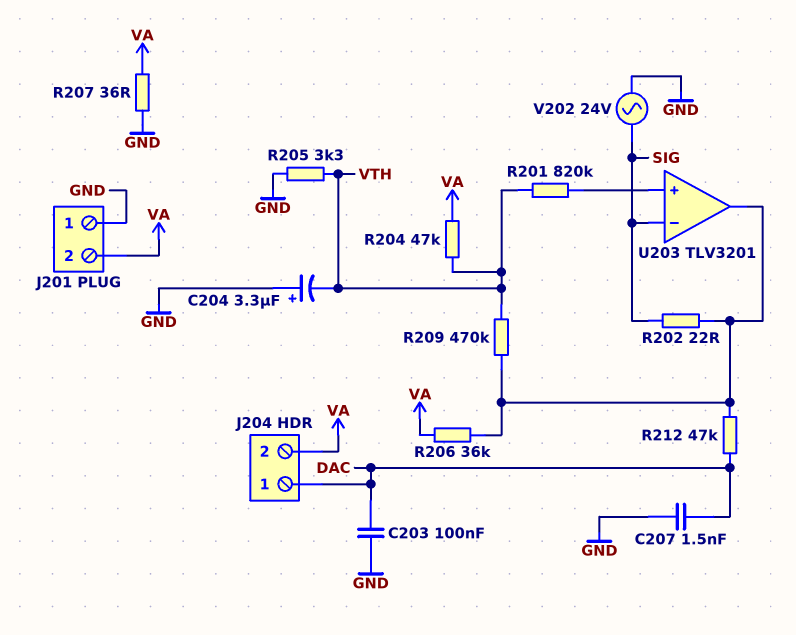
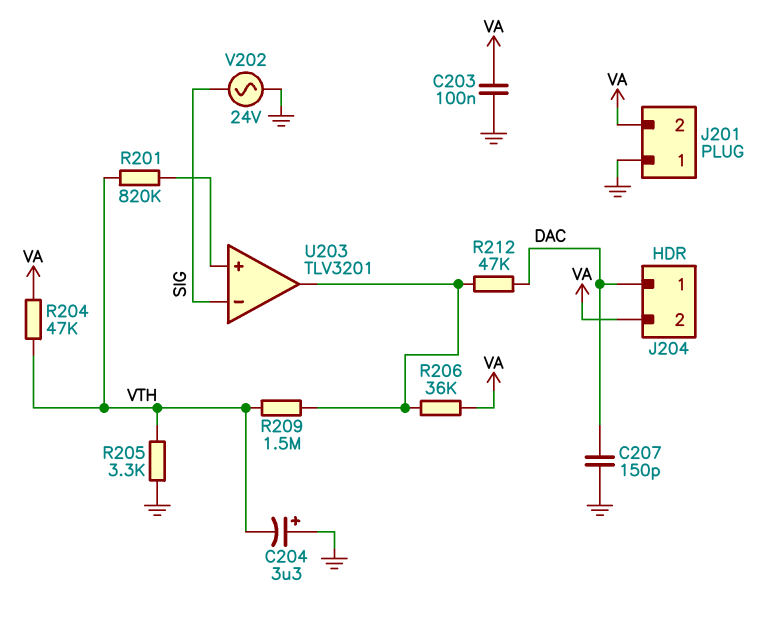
C203: 100nF (DAC, GND) -> 100nF (GND, VA)
C207: 1.5nF (DAC, GND) -> 150pF (DAC, GND)
R202: 22 (SIG, U203/out) -> none
R207: 36 (GND, VA) -> none
R209: 470k (U203/out, VTH) -> 1.5M (U203/out, VTH)

